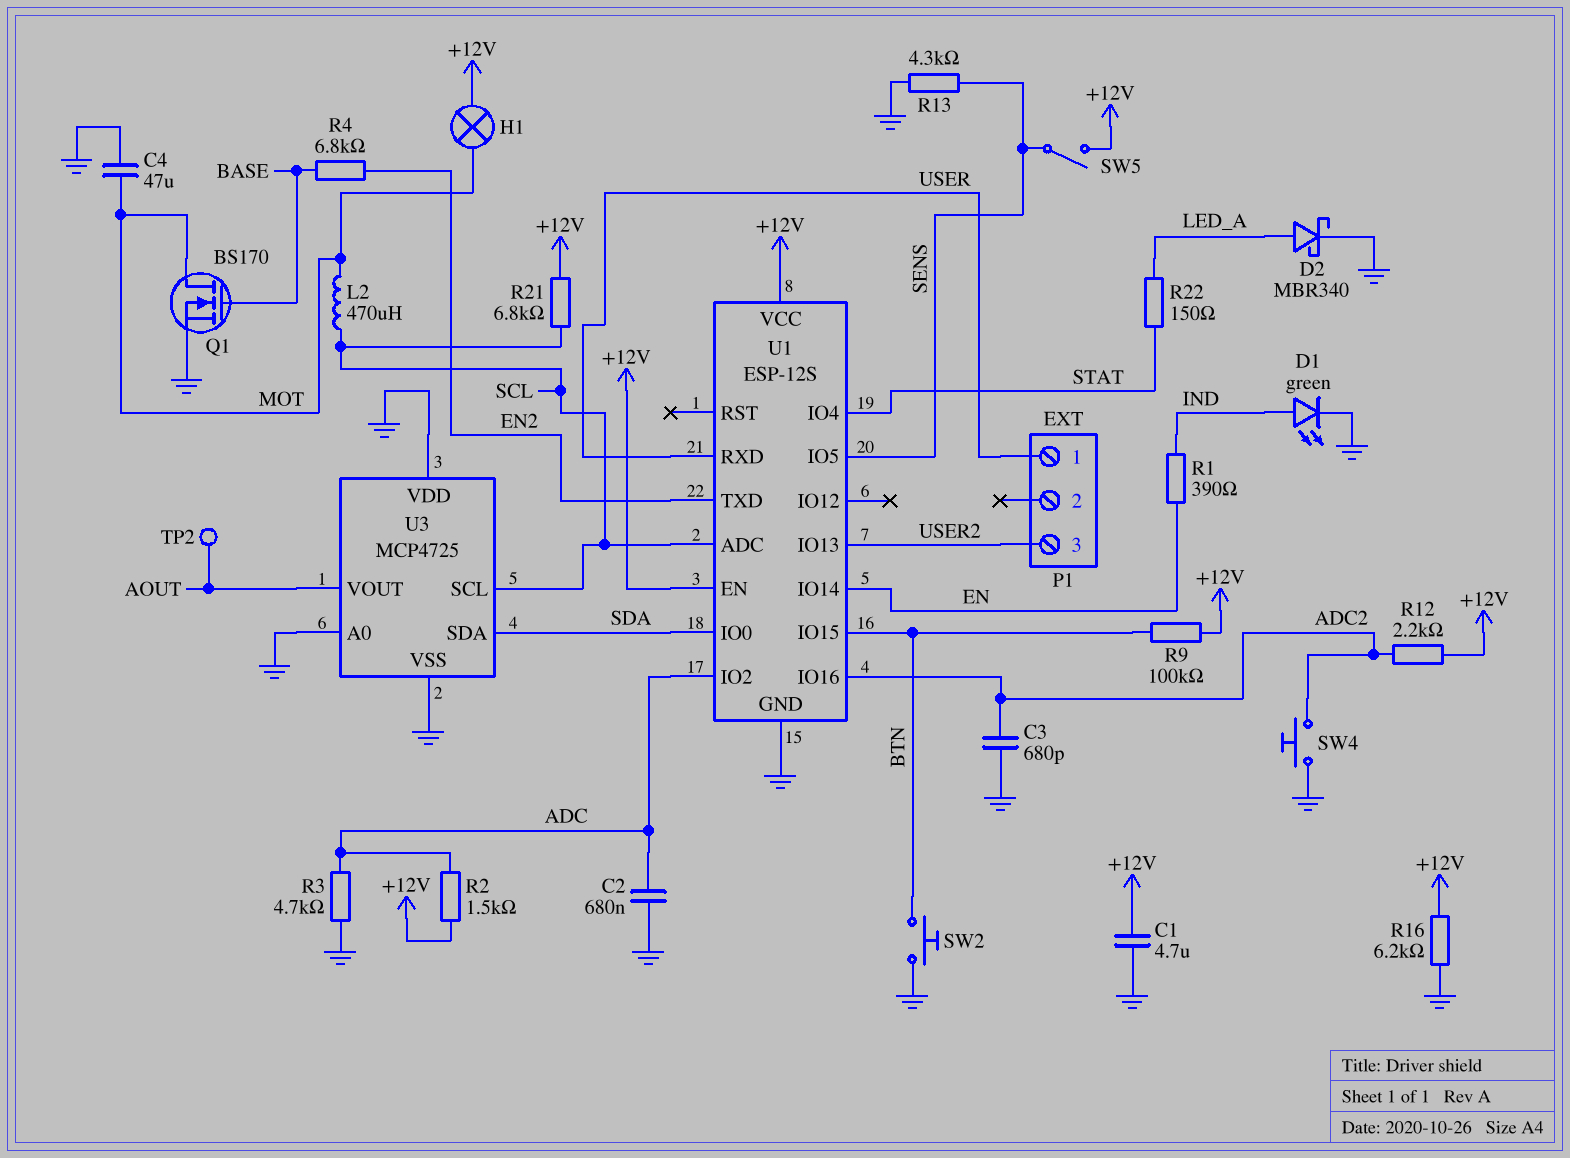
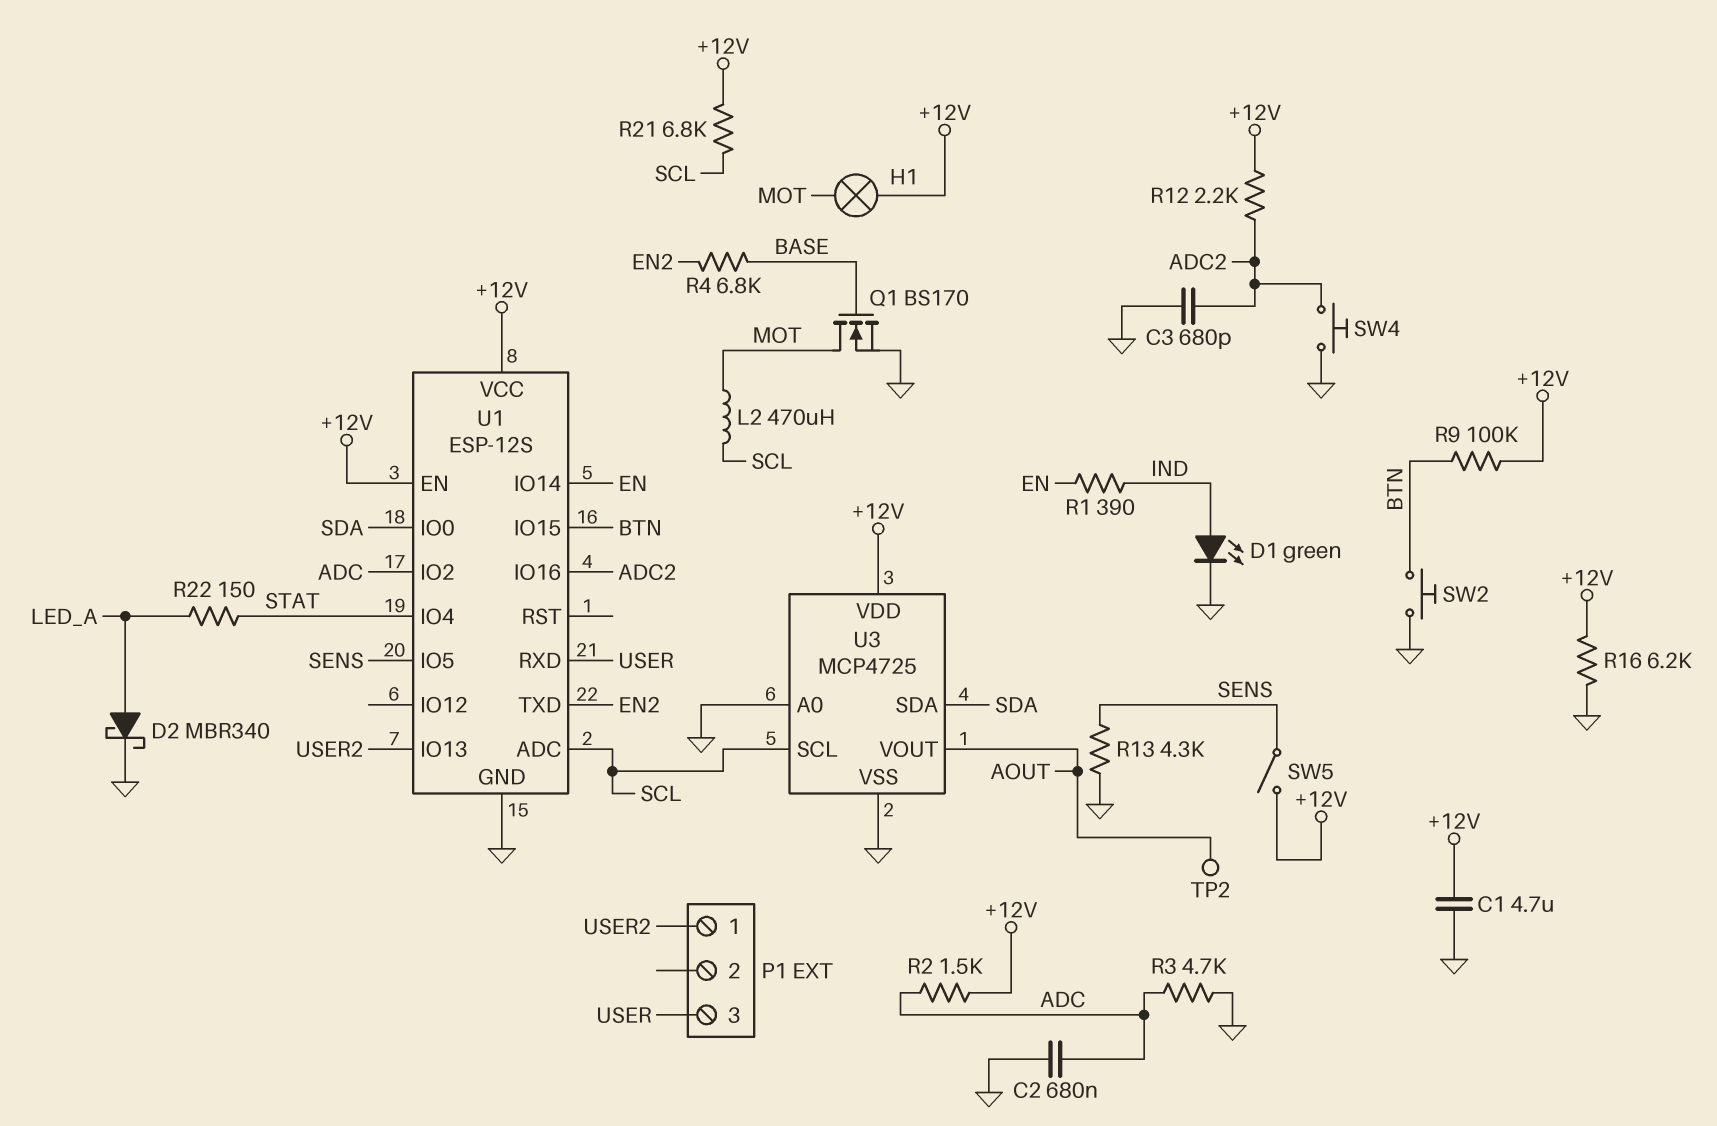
C4: 47uF (GND, MOT) -> none
P1 pin 1: USER -> USER2
P1 pin 3: USER2 -> USER
U3 pin VDD: GND -> +12V

